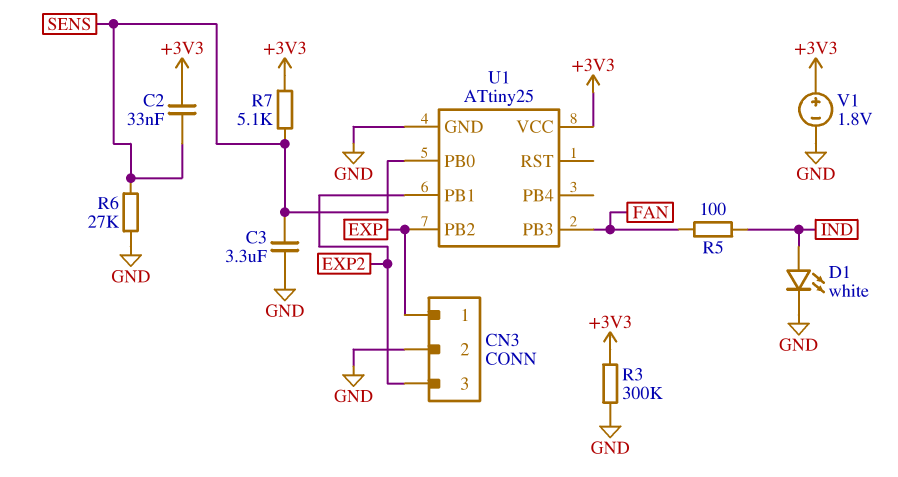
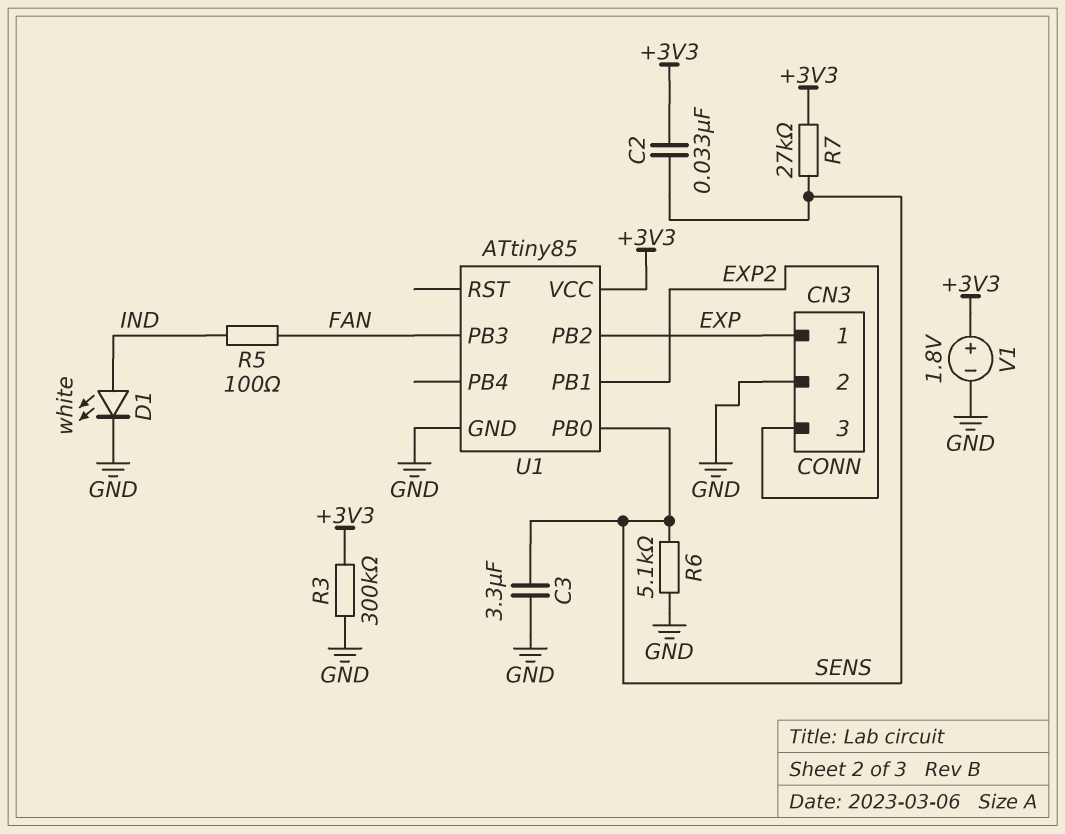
R6: 27k (GND, SENS) -> 5.1k (GND, SENS)
R7: 5.1k (+3V3, SENS) -> 27k (+3V3, SENS)
U1: ATtiny25 -> ATtiny85

